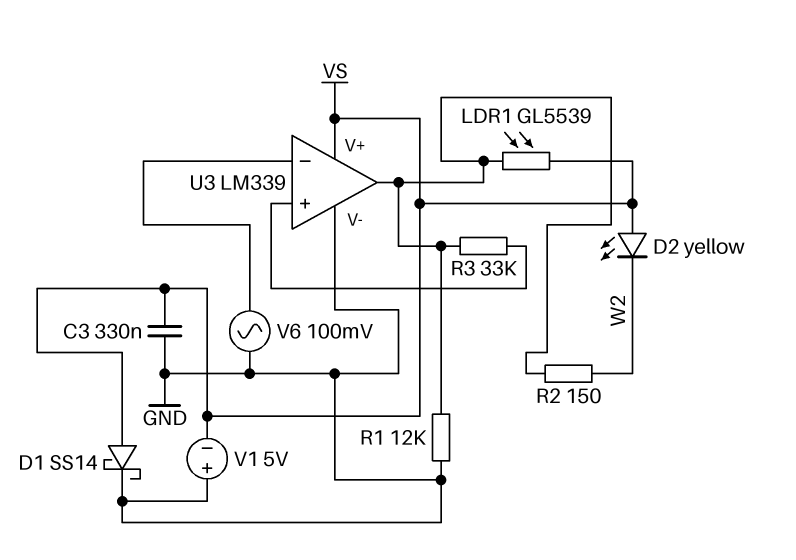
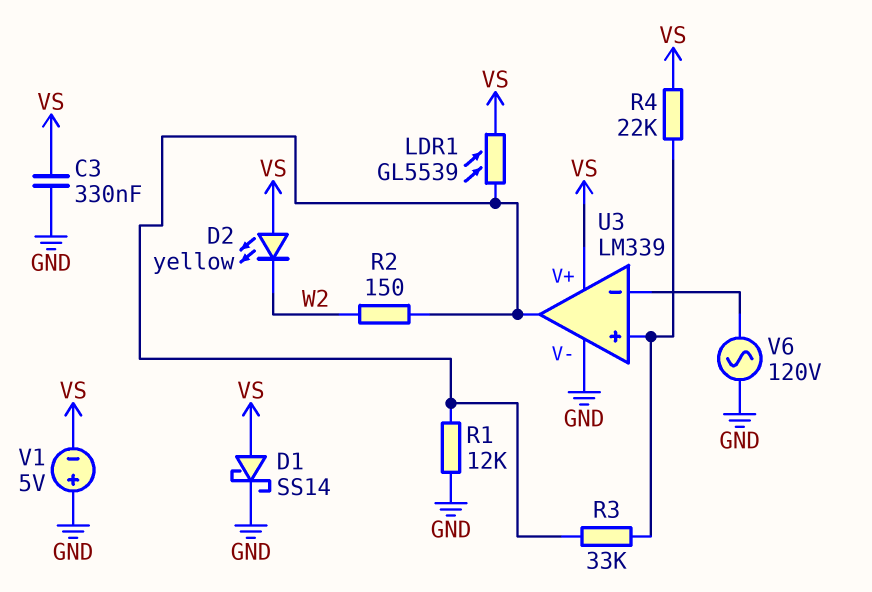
R4: none -> 22k (U3/in+, VS)
V6: AC 100mV (GND, U3/in-) -> AC 120V (GND, U3/in-)

